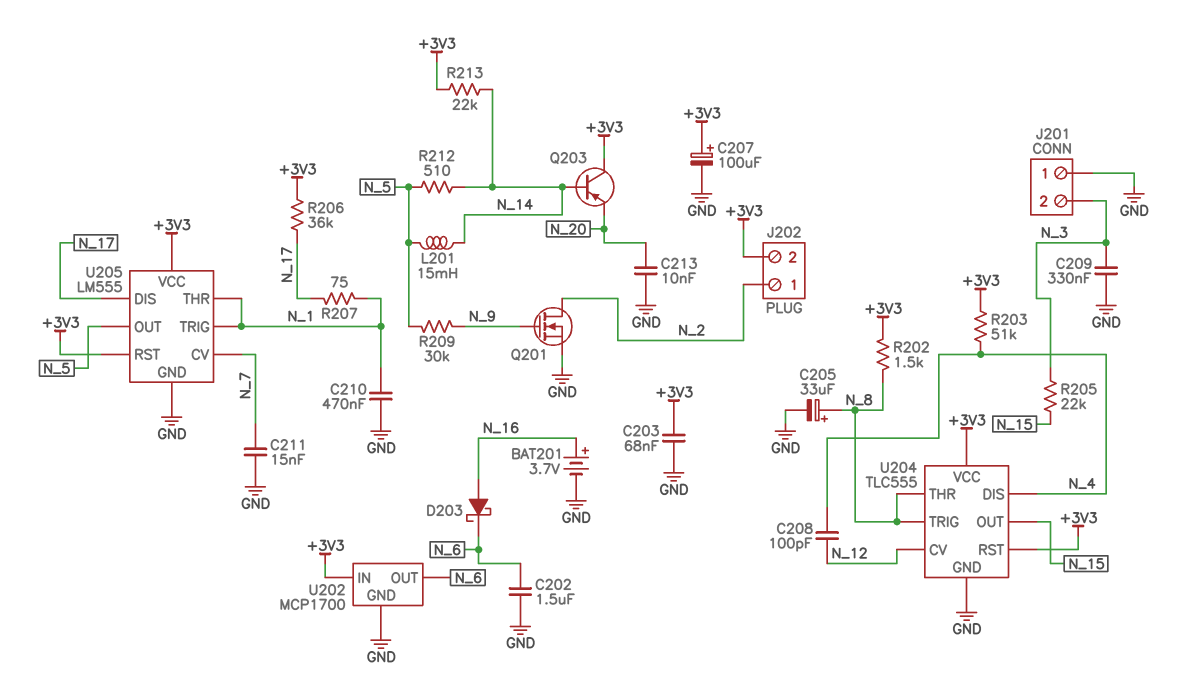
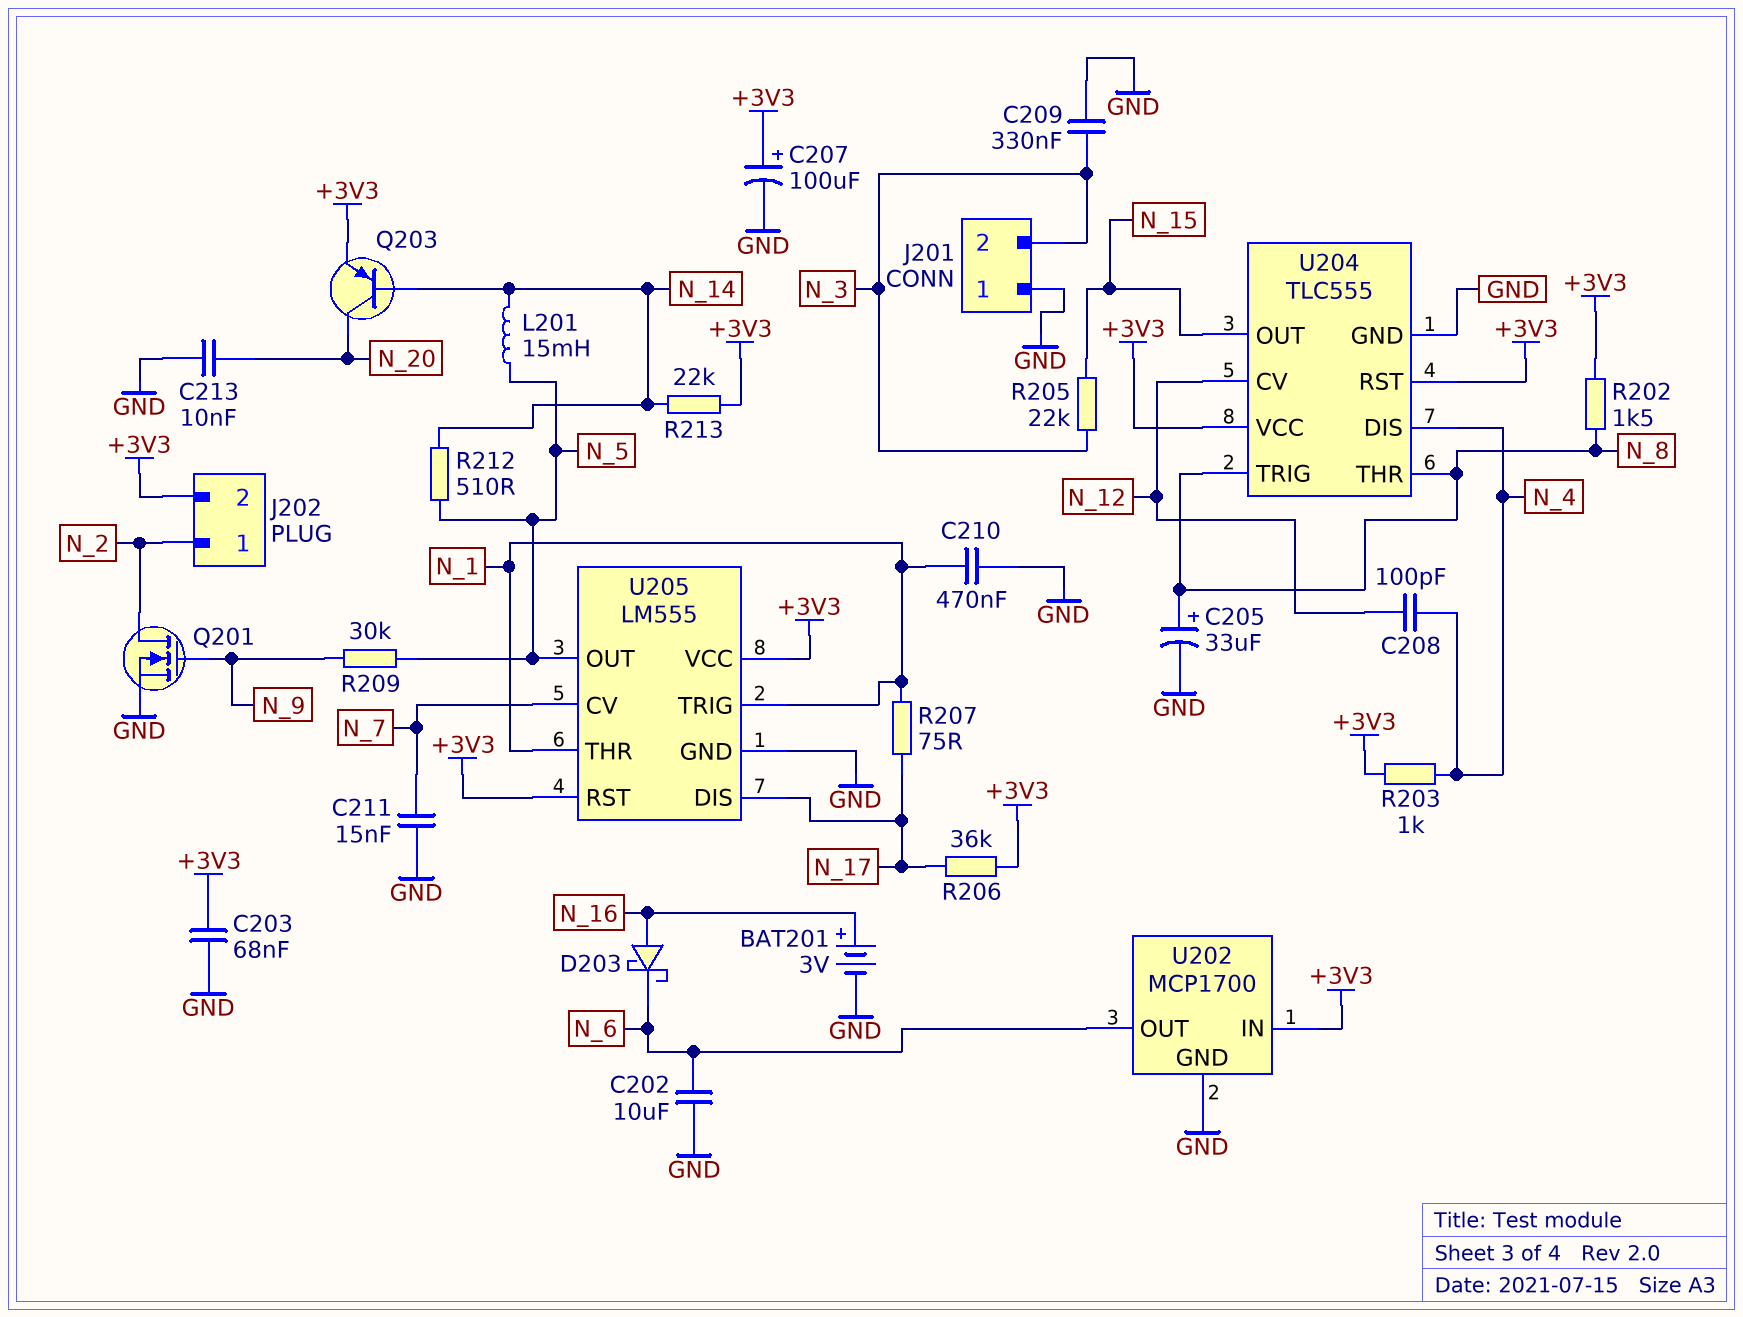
BAT201: 3.7V (plus N_16, minus GND) -> 3V (plus N_16, minus GND)
C202: 1.5uF (GND, N_6) -> 10uF (GND, N_6)
Q203: PNP (B N_14, C +3V3, E N_20) -> PNP (B N_14, C N_20, E +3V3)
R203: 51k (+3V3, N_4) -> 1k (+3V3, N_4)

